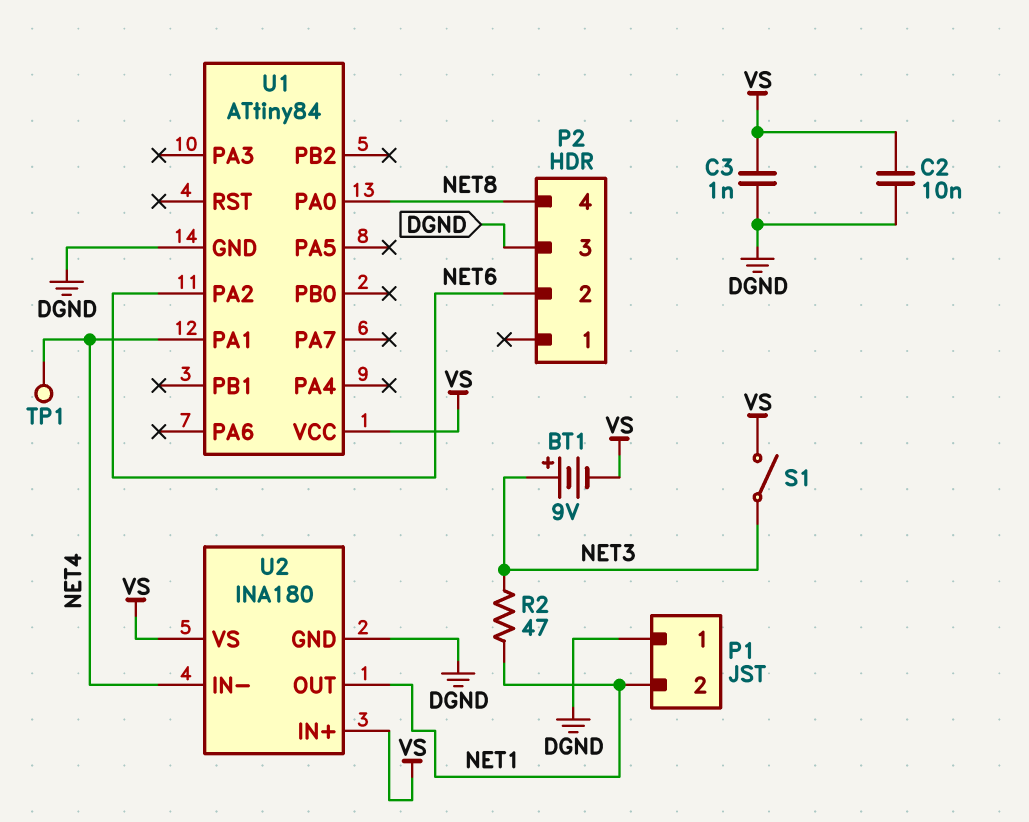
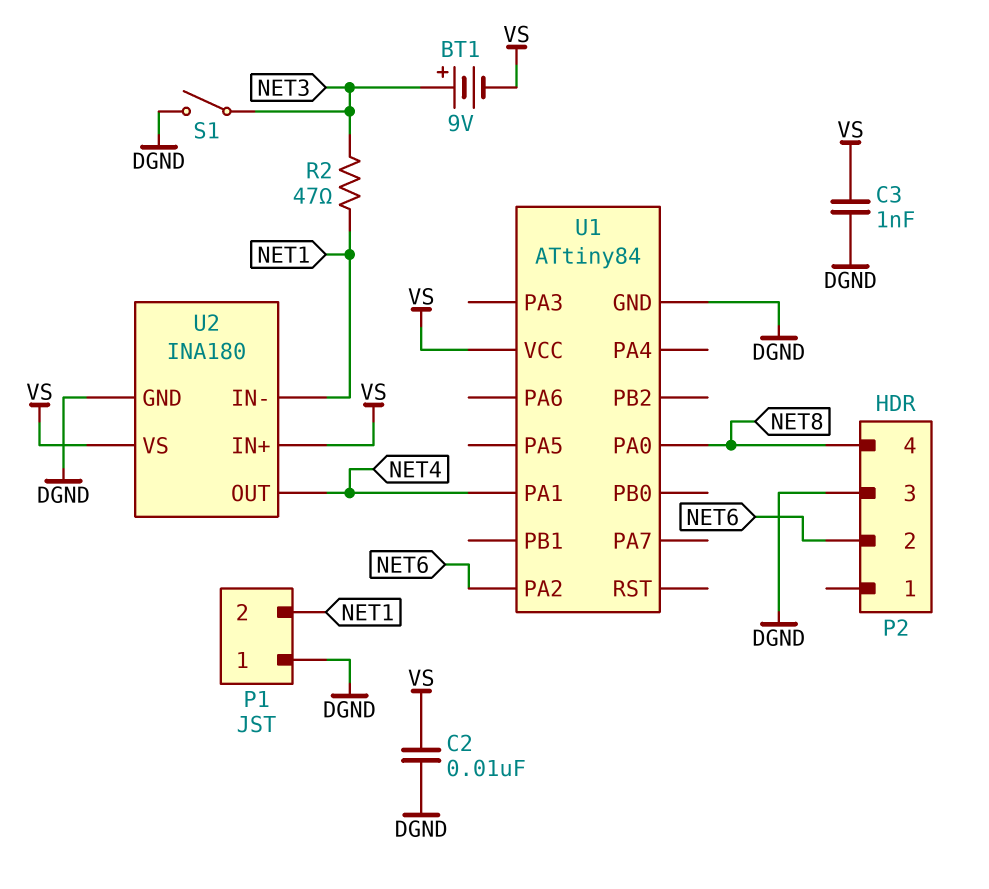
S1: switch (NET3, VS) -> switch (DGND, NET3)
TP1: test point (NET4) -> none
U2 pin IN-: NET4 -> NET1
U2 pin OUT: NET1 -> NET4

